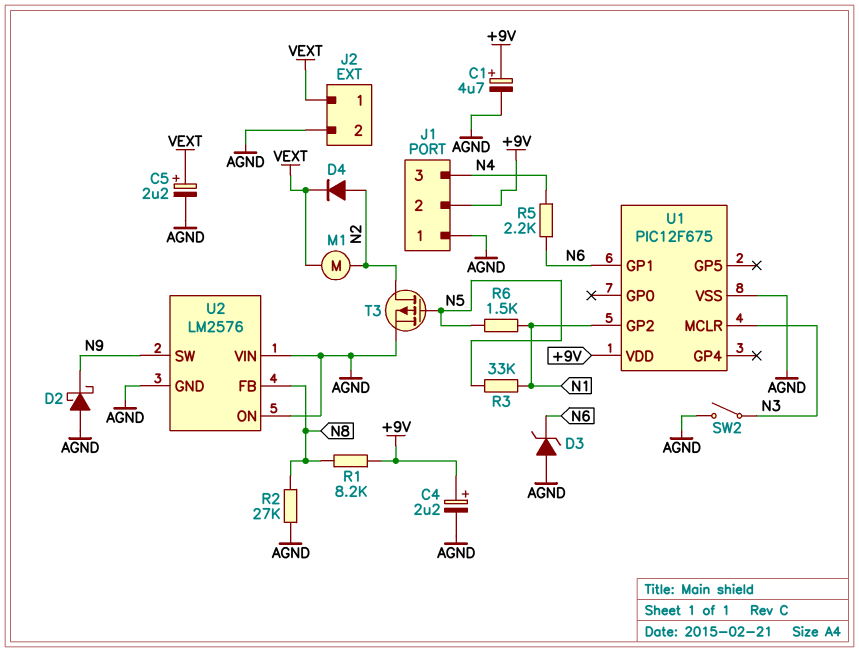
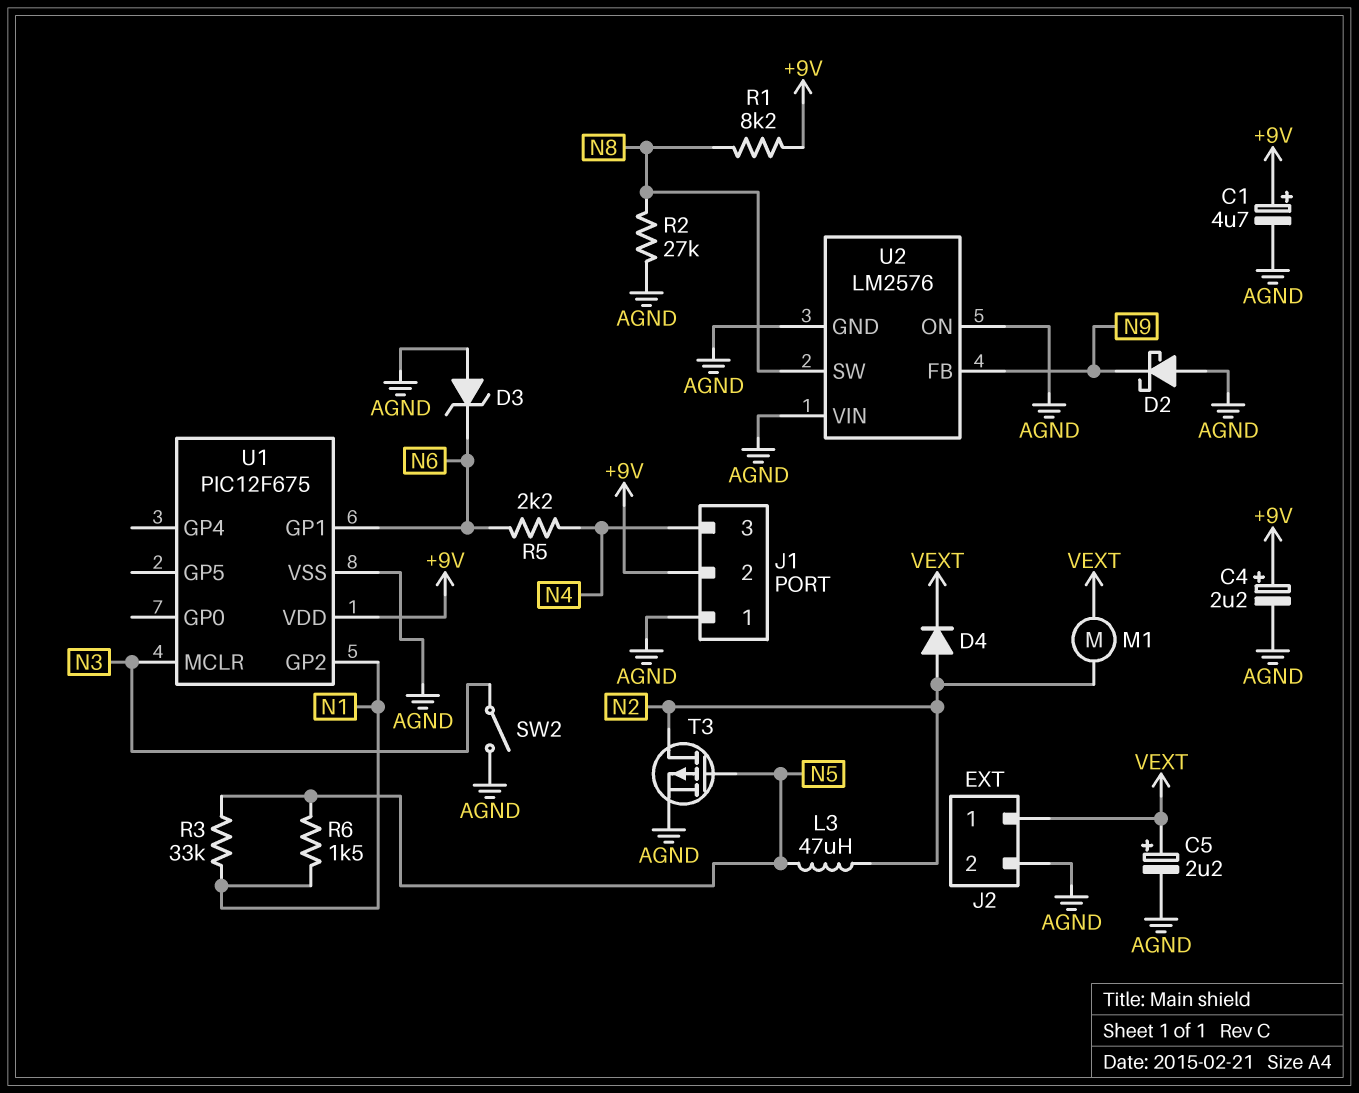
L3: none -> 47uH (N2, N5)
U2 pin FB: N8 -> N9
U2 pin SW: N9 -> N8

